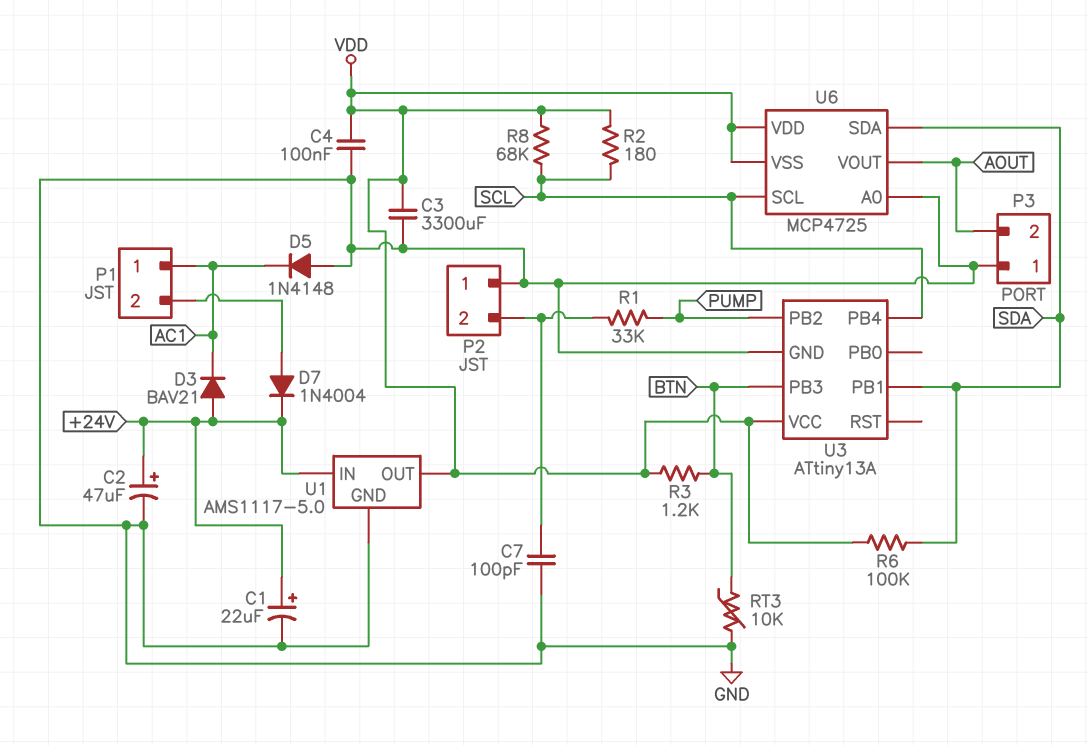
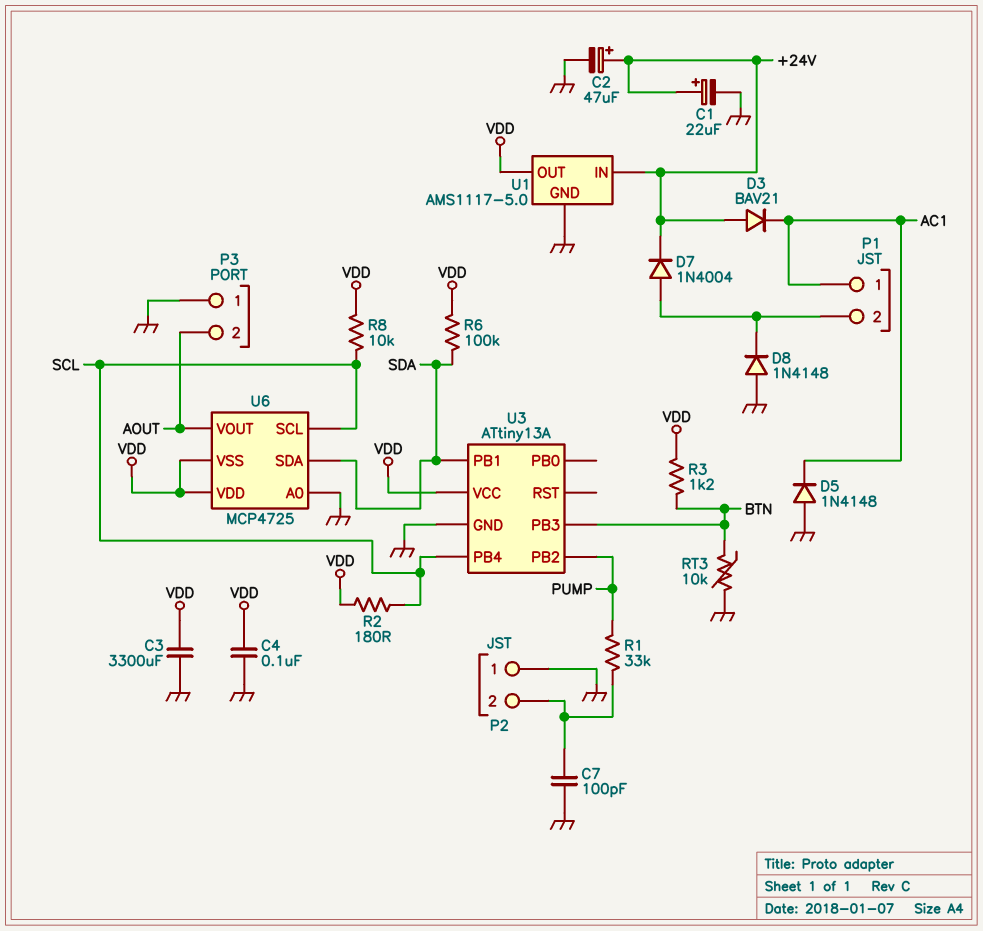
D8: none -> diode 1N4148 (A GND, K P1/2)
R8: 68k (SCL, VDD) -> 10k (SCL, VDD)

